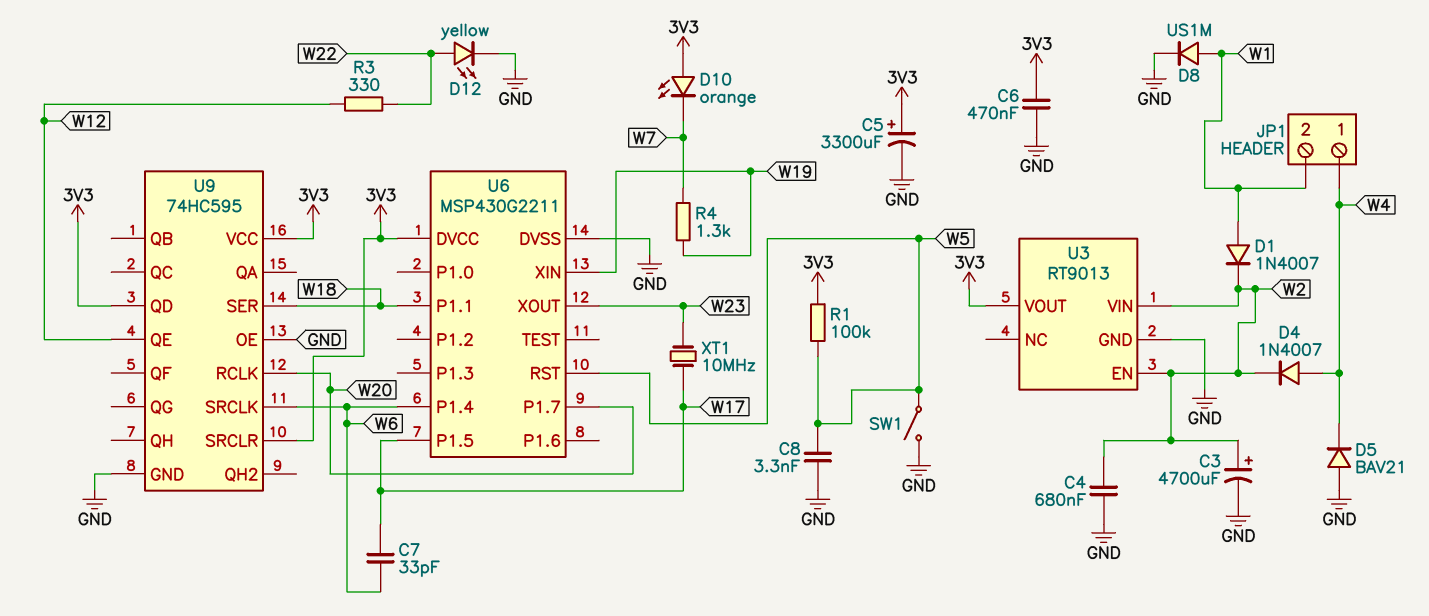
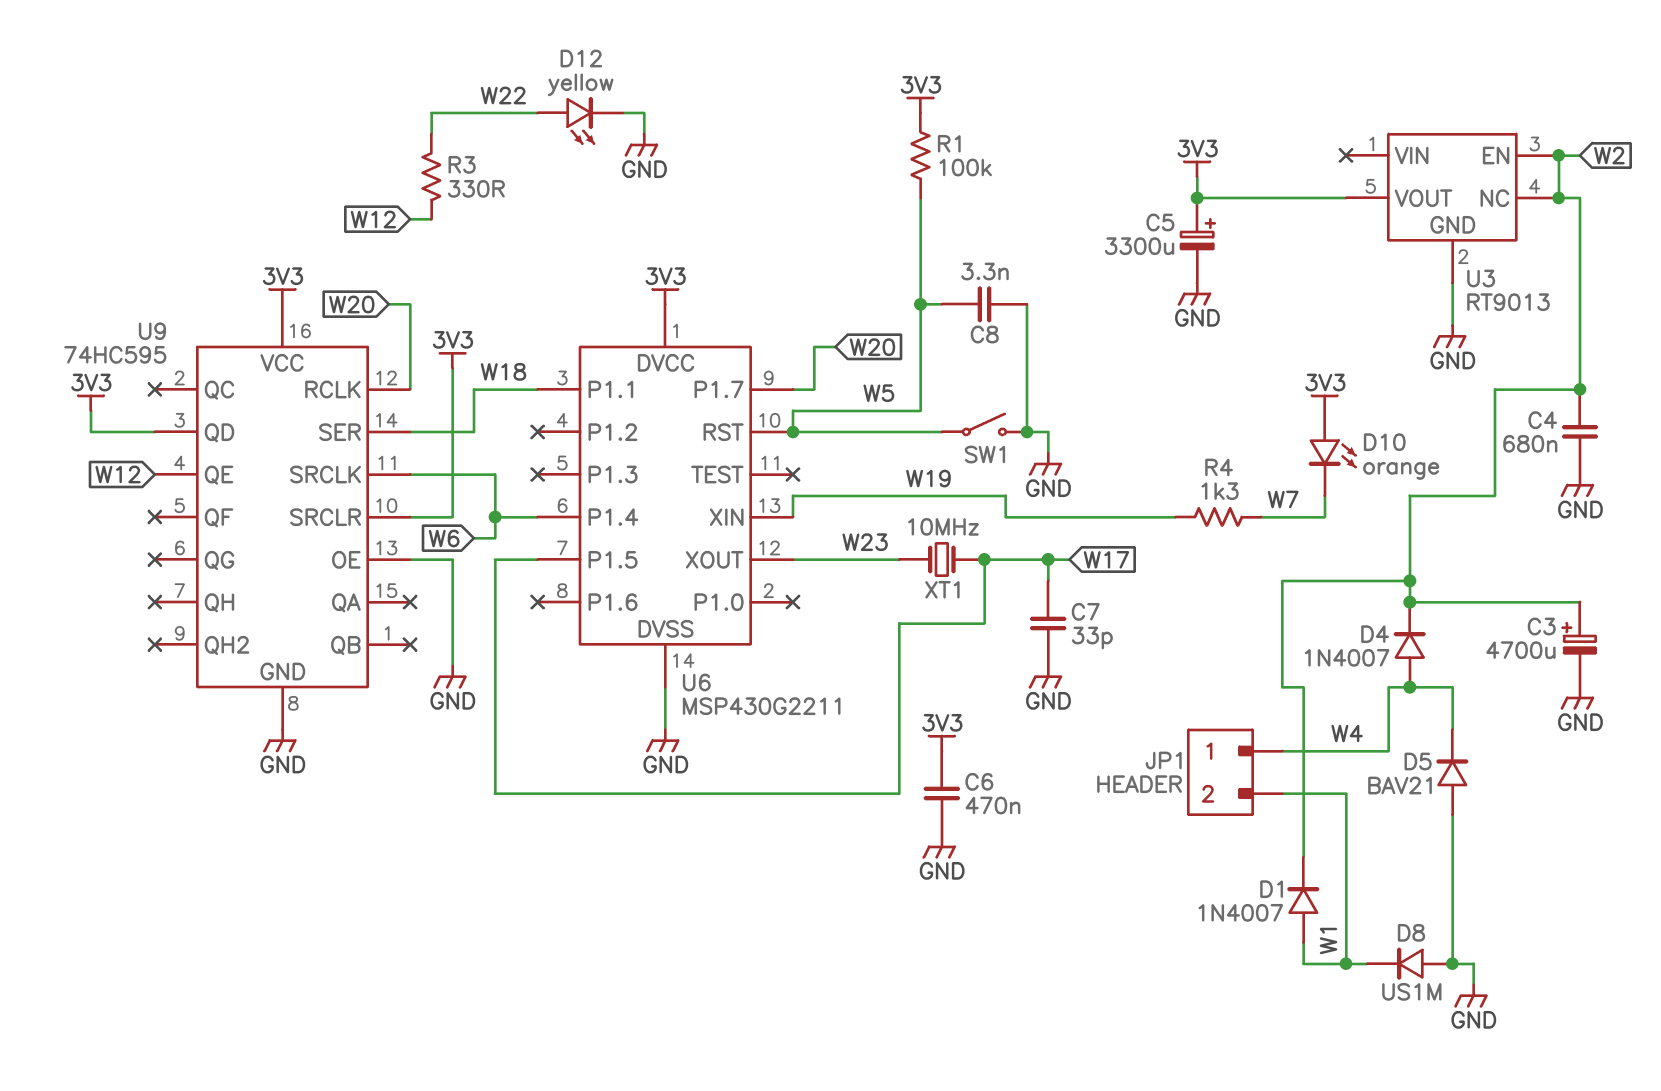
C7: 33pF (W6, W17) -> 33pF (GND, W17)
D8: diode US1M (A W1, K GND) -> diode US1M (A GND, K W1)
U3 pin NC: none -> W2
U3 pin VIN: W2 -> none

